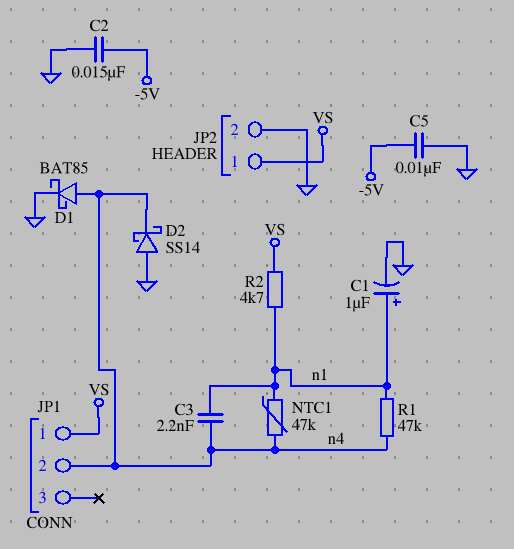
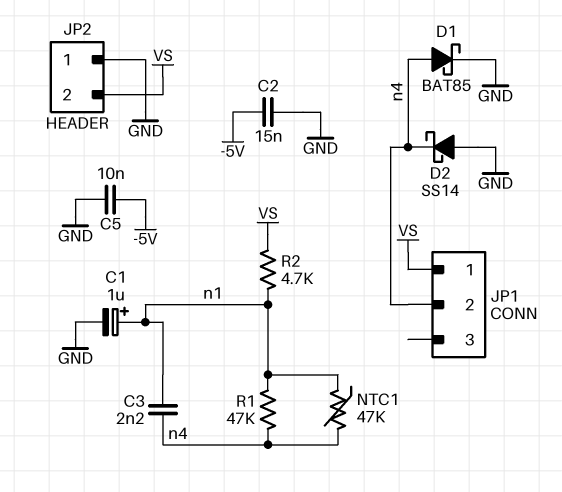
JP2 pin 1: VS -> GND
JP2 pin 2: GND -> VS

